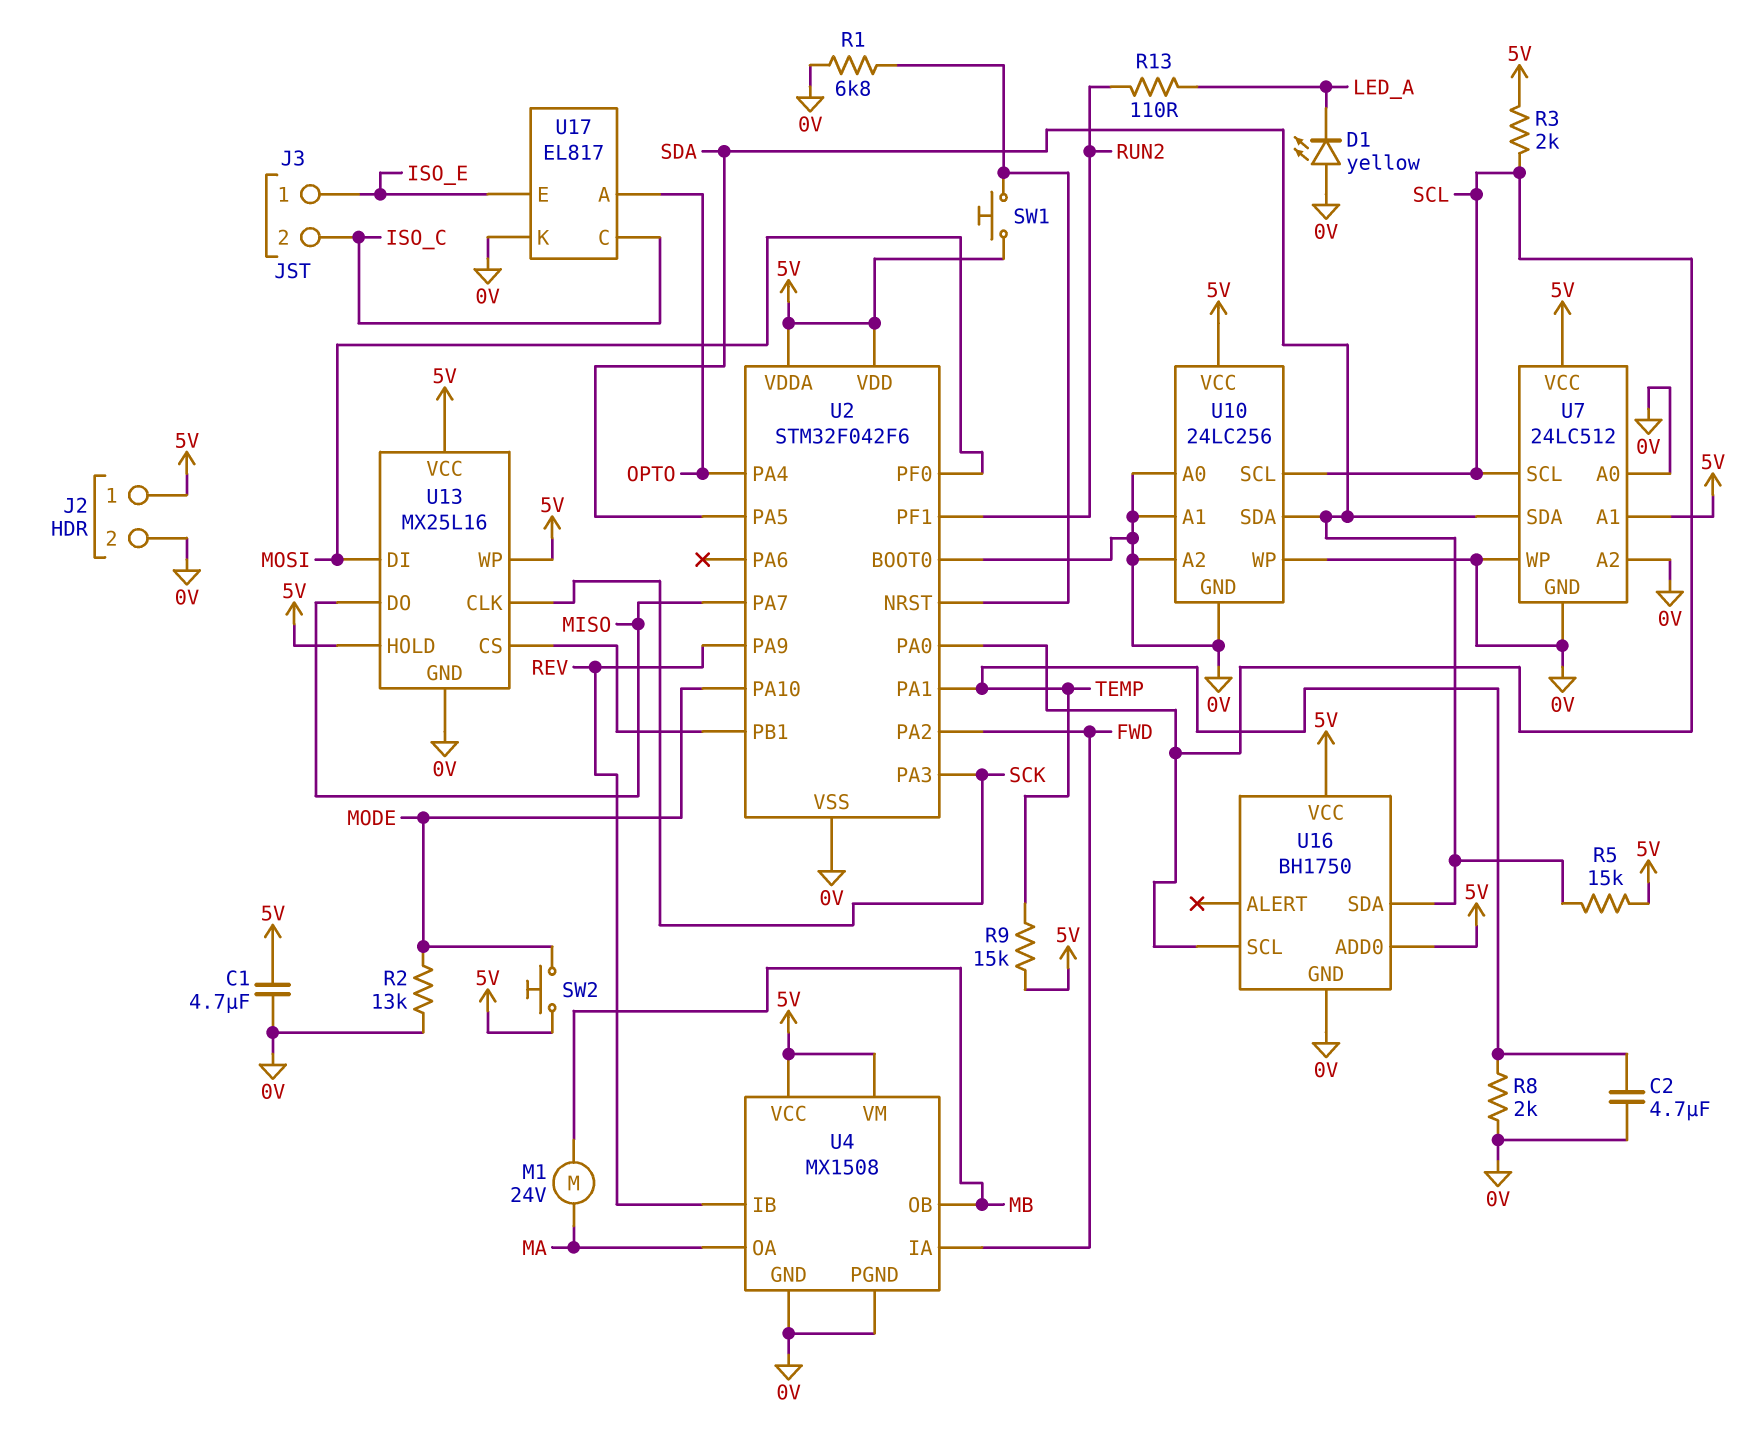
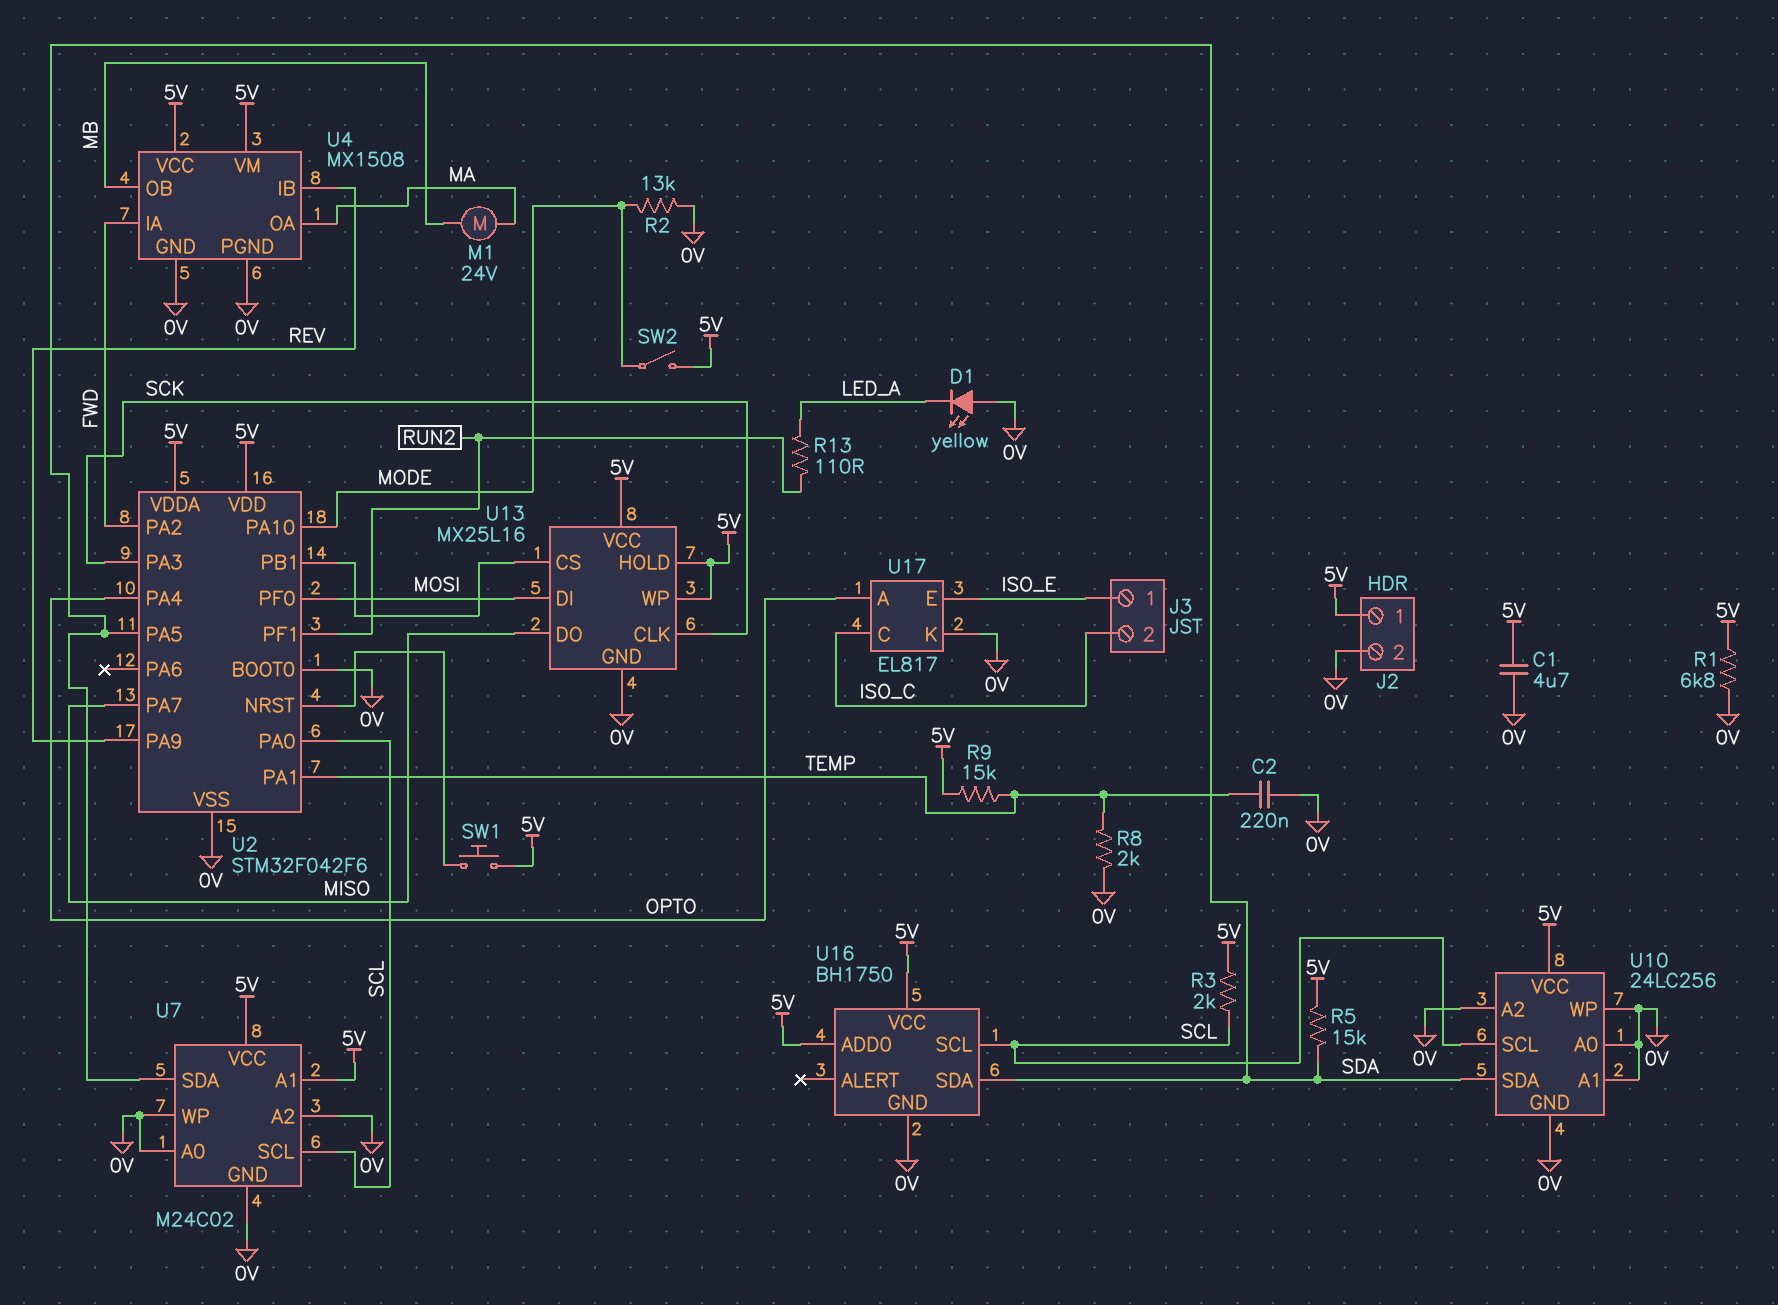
C2: 4.7uF (0V, TEMP) -> 220nF (0V, TEMP)
R1: 6.8k (0V, U2/NRST) -> 6.8k (0V, 5V)
SW2: button (5V, MODE) -> switch (5V, MODE)
U7: 24LC512 -> M24C02

